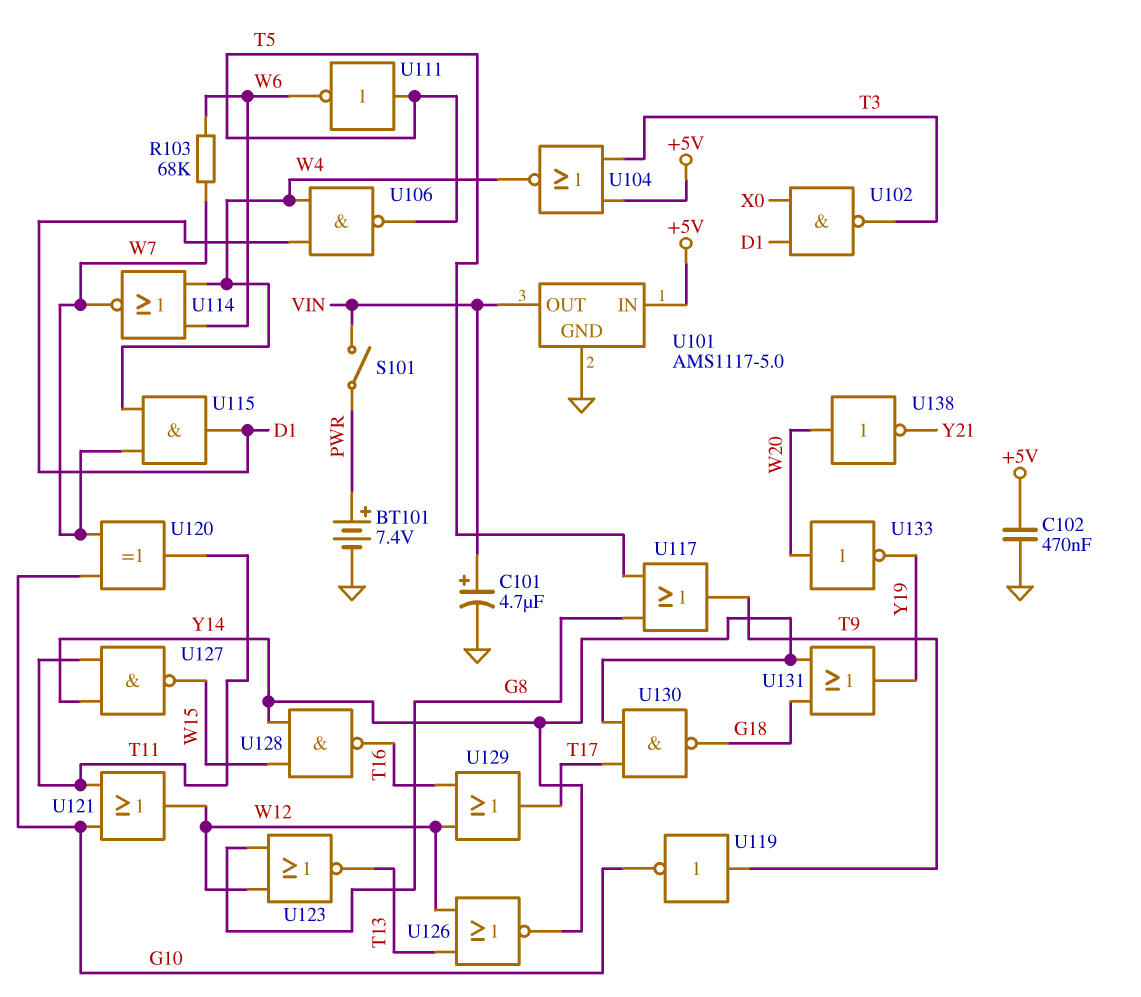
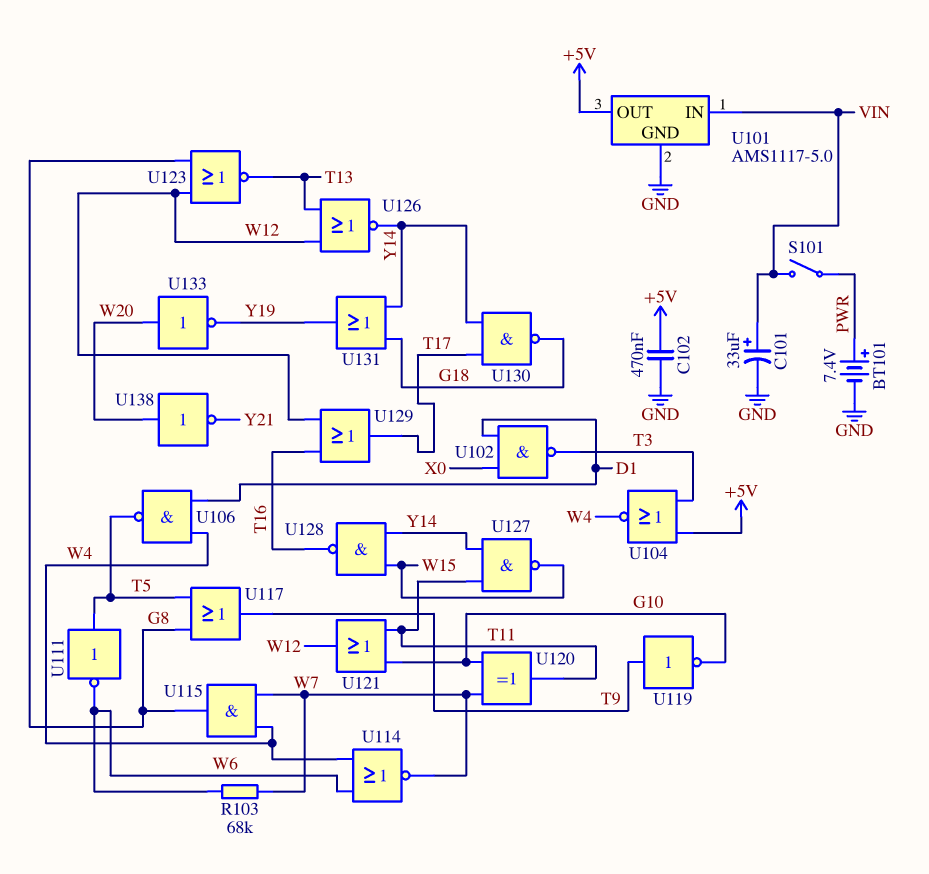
C101: 4.7uF (plus VIN, minus GND) -> 33uF (plus VIN, minus GND)
U101 pin IN: +5V -> VIN
U101 pin OUT: VIN -> +5V
U115: AND (in W4, in W7, out D1) -> AND (in W4, in W7, out G8)

